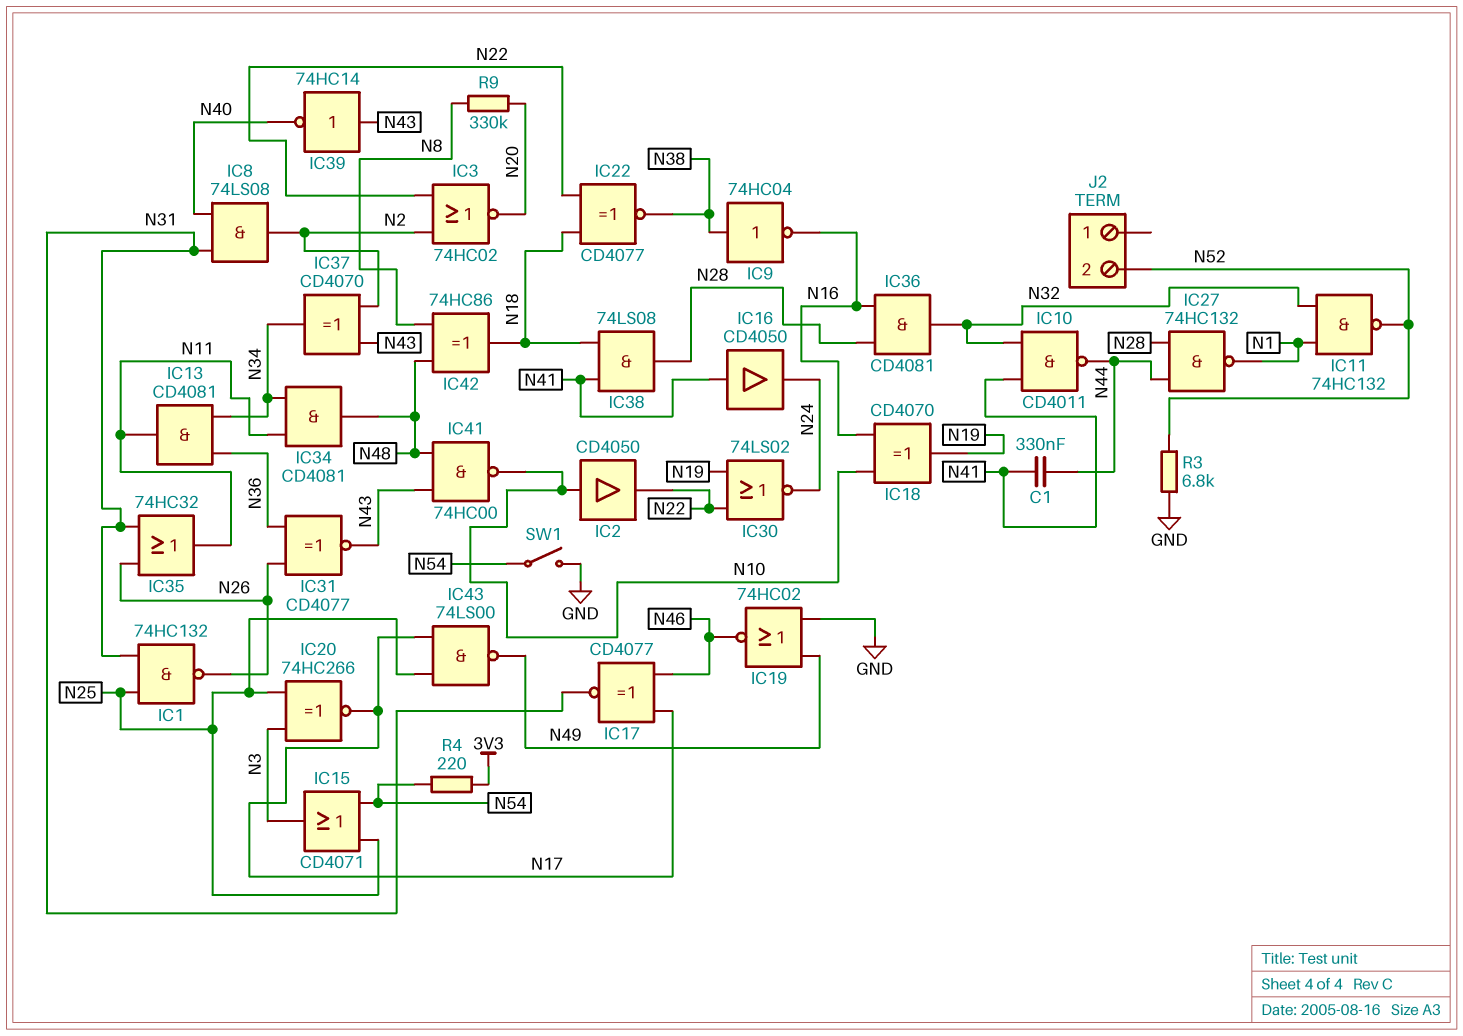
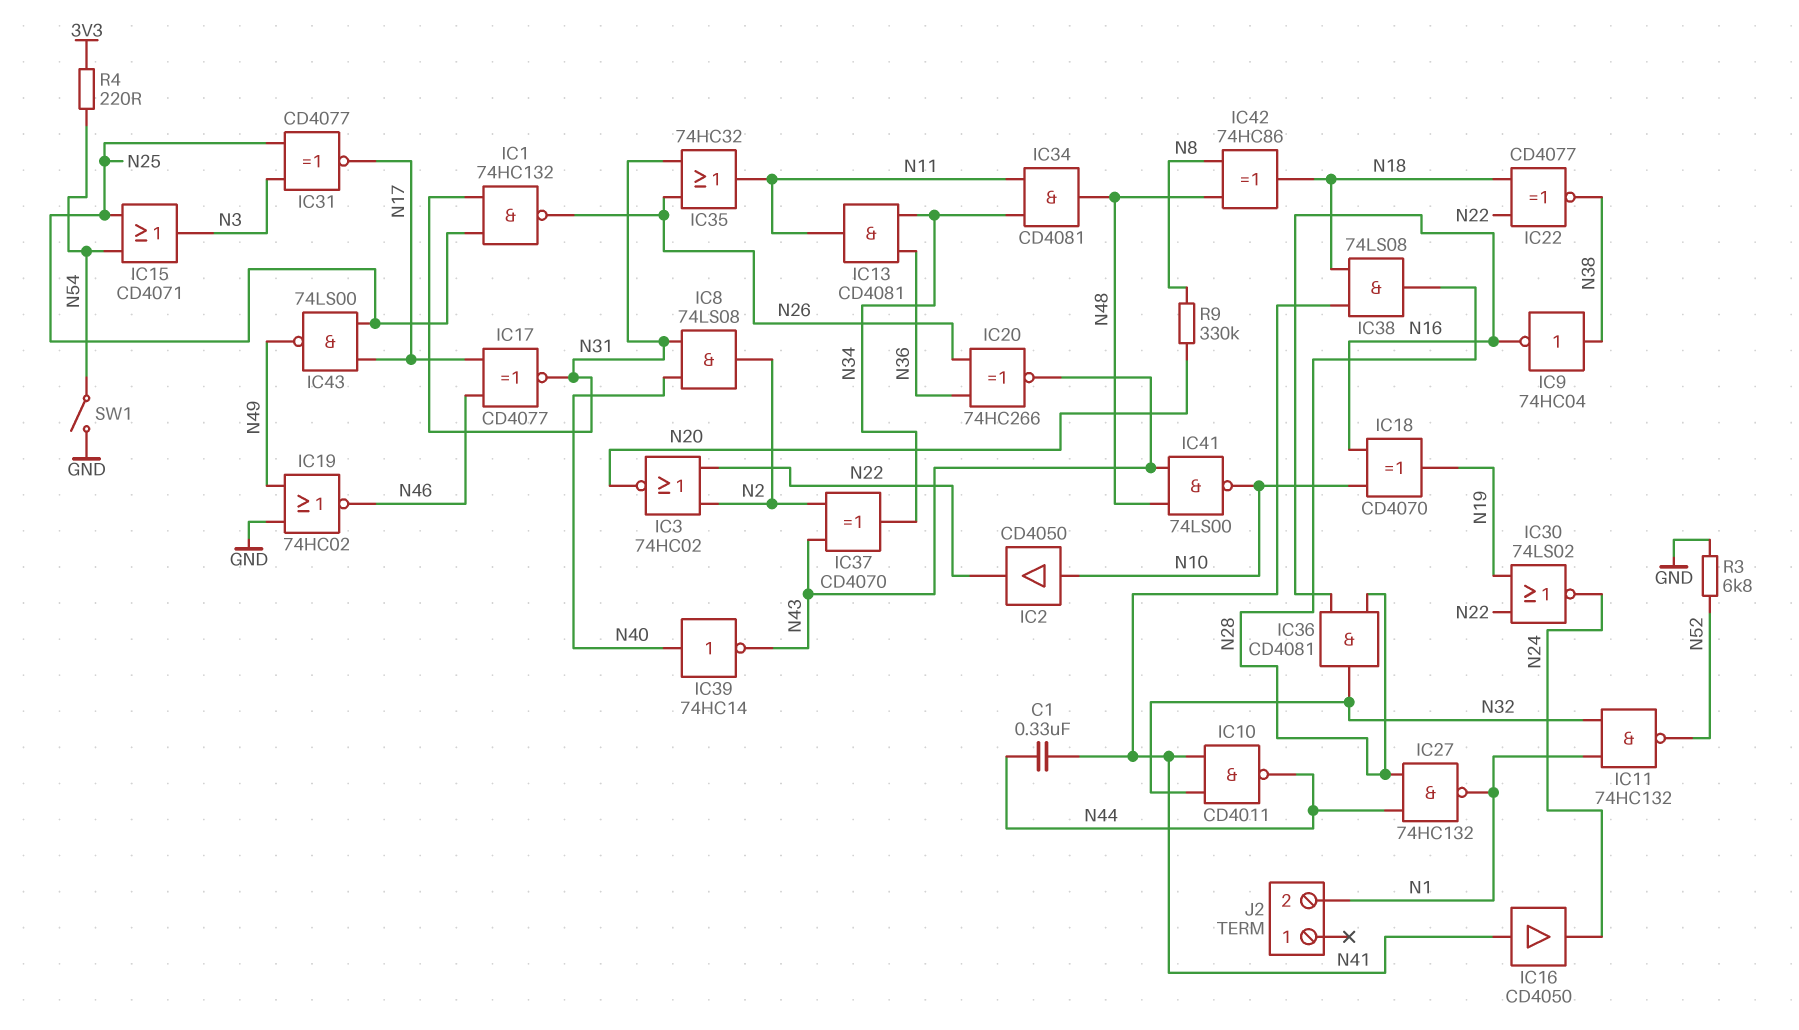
IC20: XNOR 74HC266 (in N3, in N25, out N17) -> XNOR 74HC266 (in N26, in N36, out N43)
IC31: XNOR CD4077 (in N26, in N36, out N43) -> XNOR CD4077 (in N3, in N25, out N17)
IC39: NOT 74HC14 (in N43, out N40) -> NOT 74HC14 (in N40, out N43)
IC41: NAND 74HC00 (in N43, in N48, out N10) -> NAND 74LS00 (in N43, in N48, out N10)
J2 pin 2: N52 -> N1

